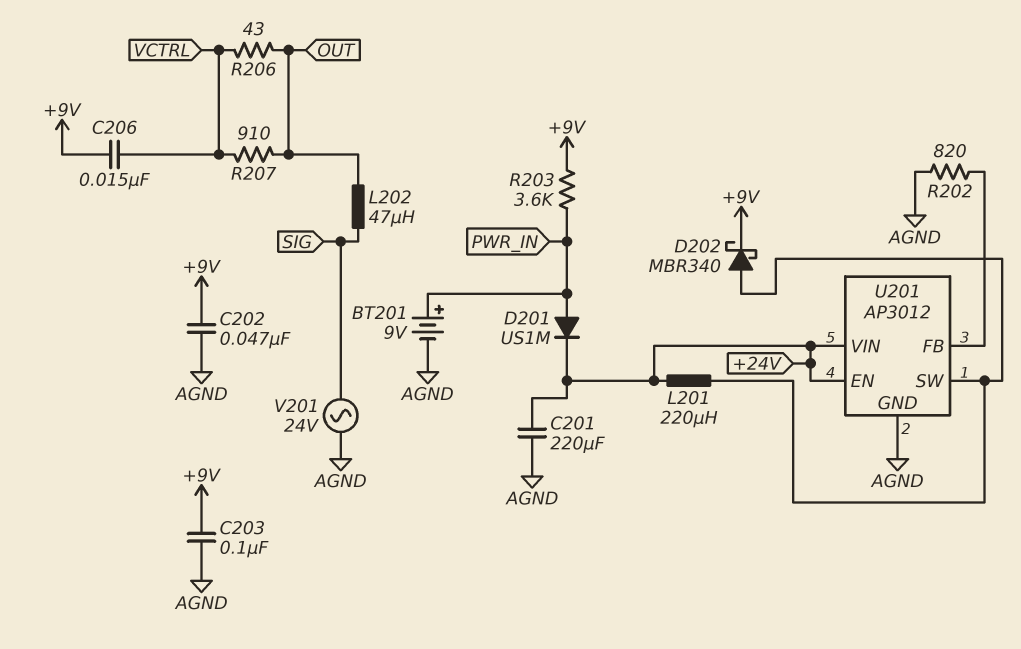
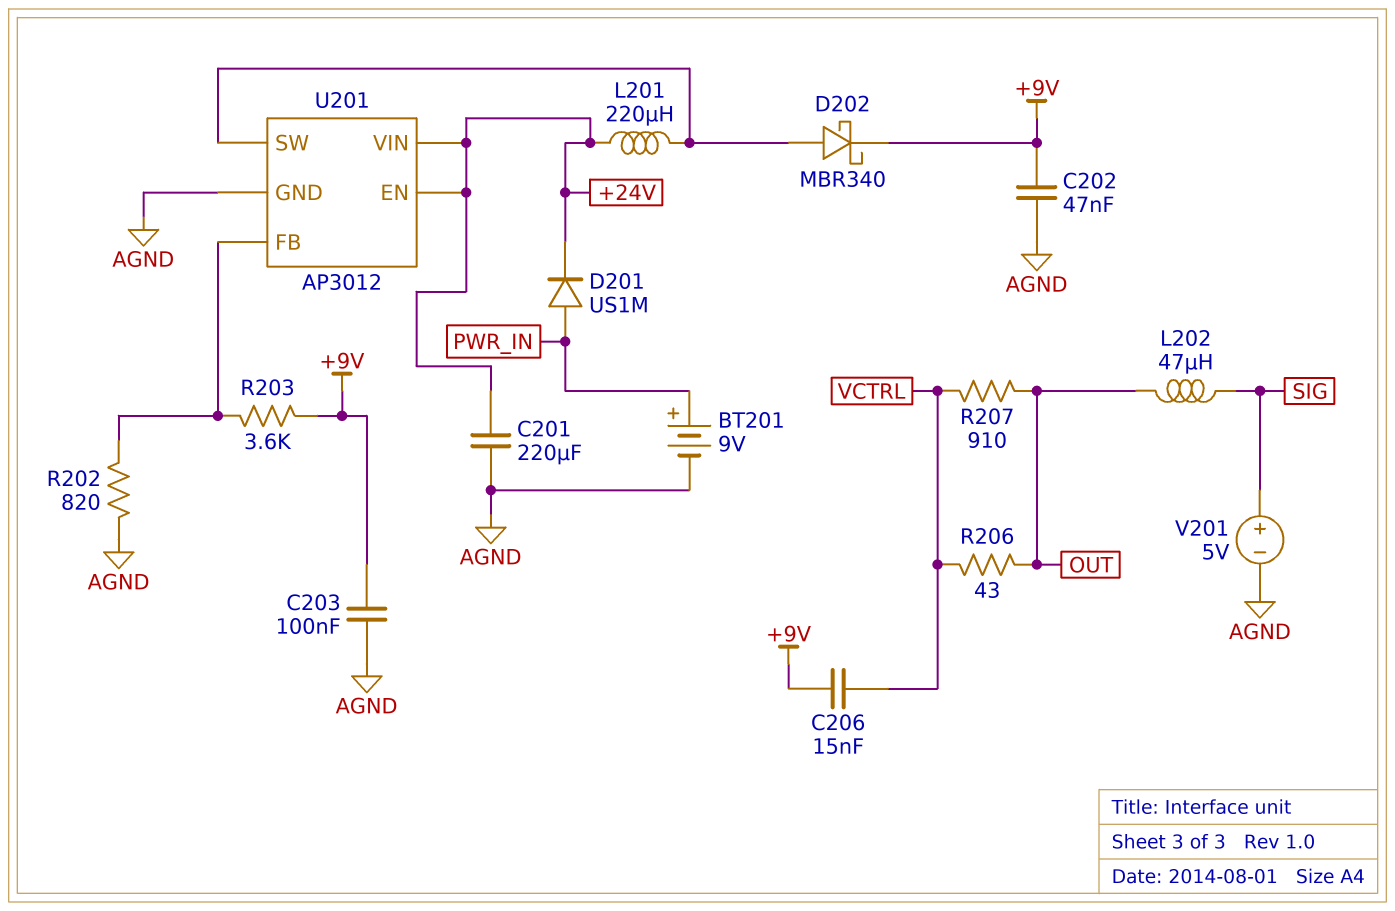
R203: 3.6k (+9V, PWR_IN) -> 3.6k (+9V, U201/FB)
V201: AC 24V (AGND, SIG) -> 5V (plus SIG, minus AGND)

